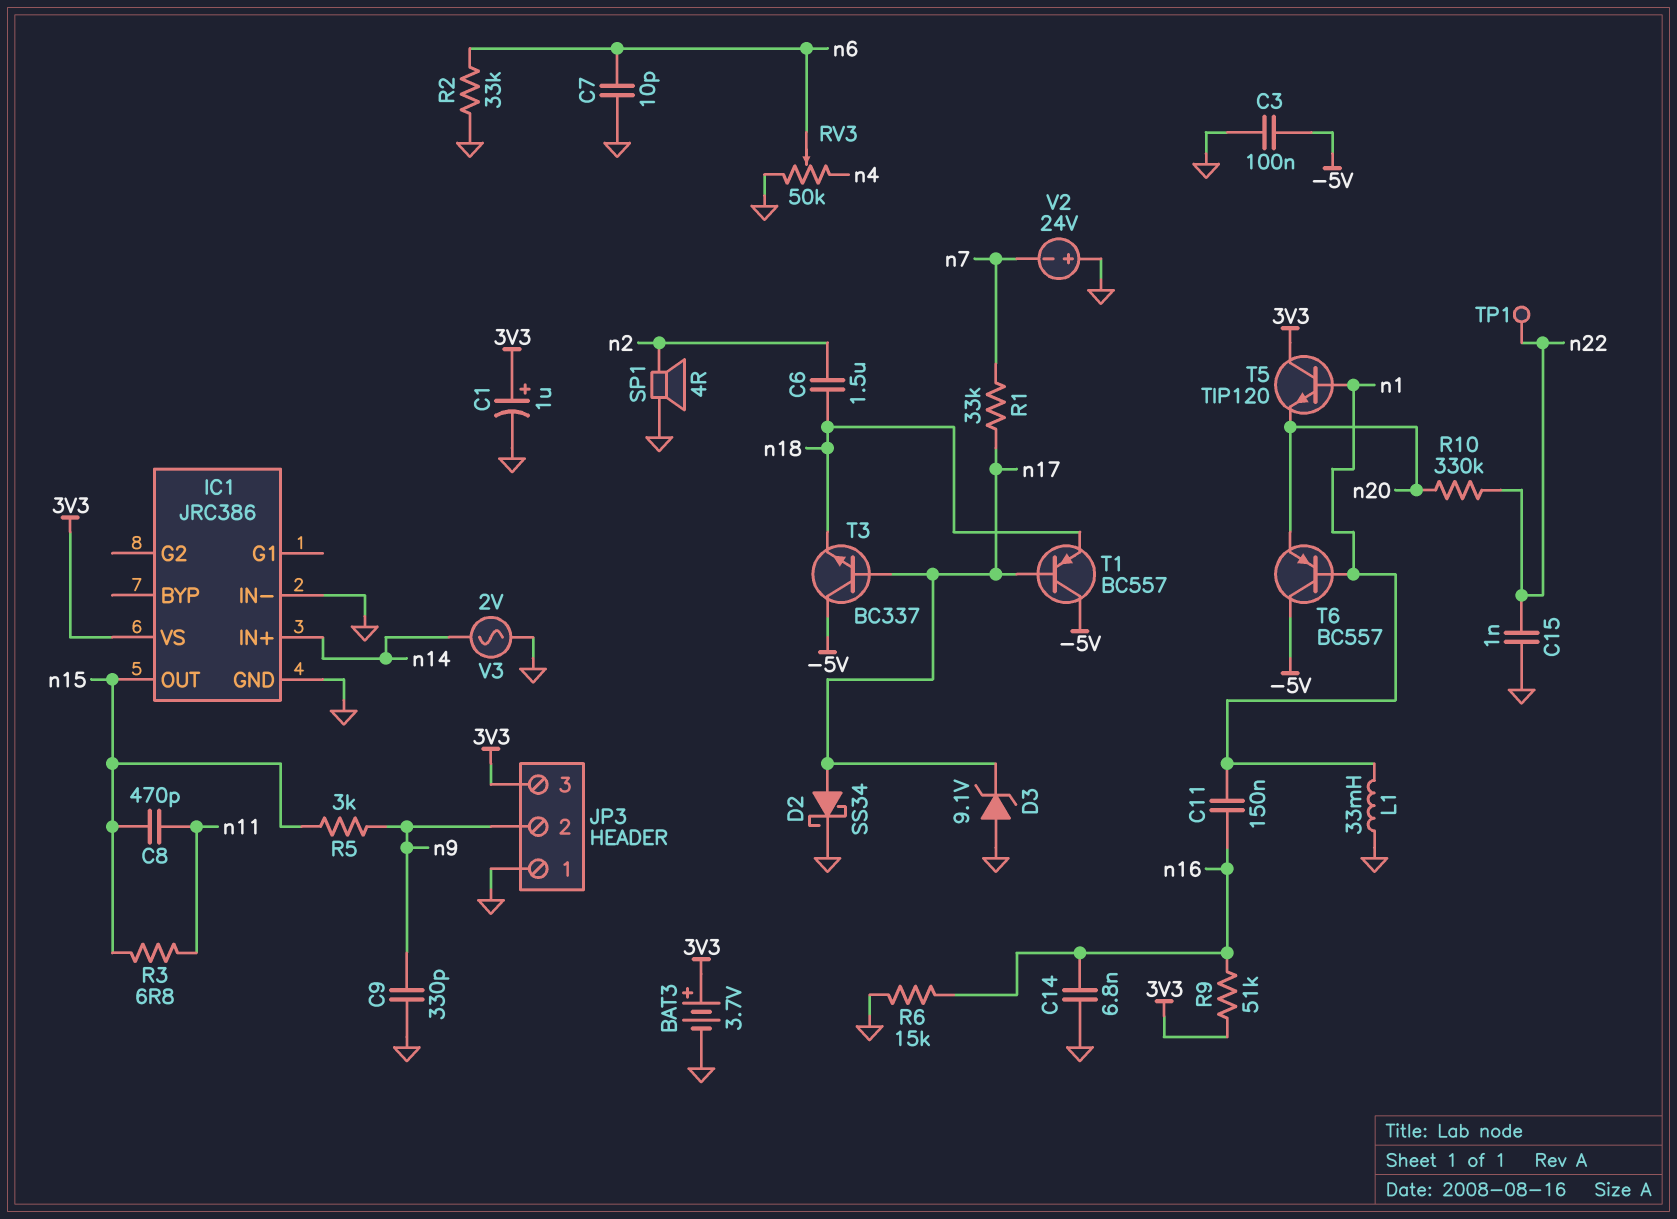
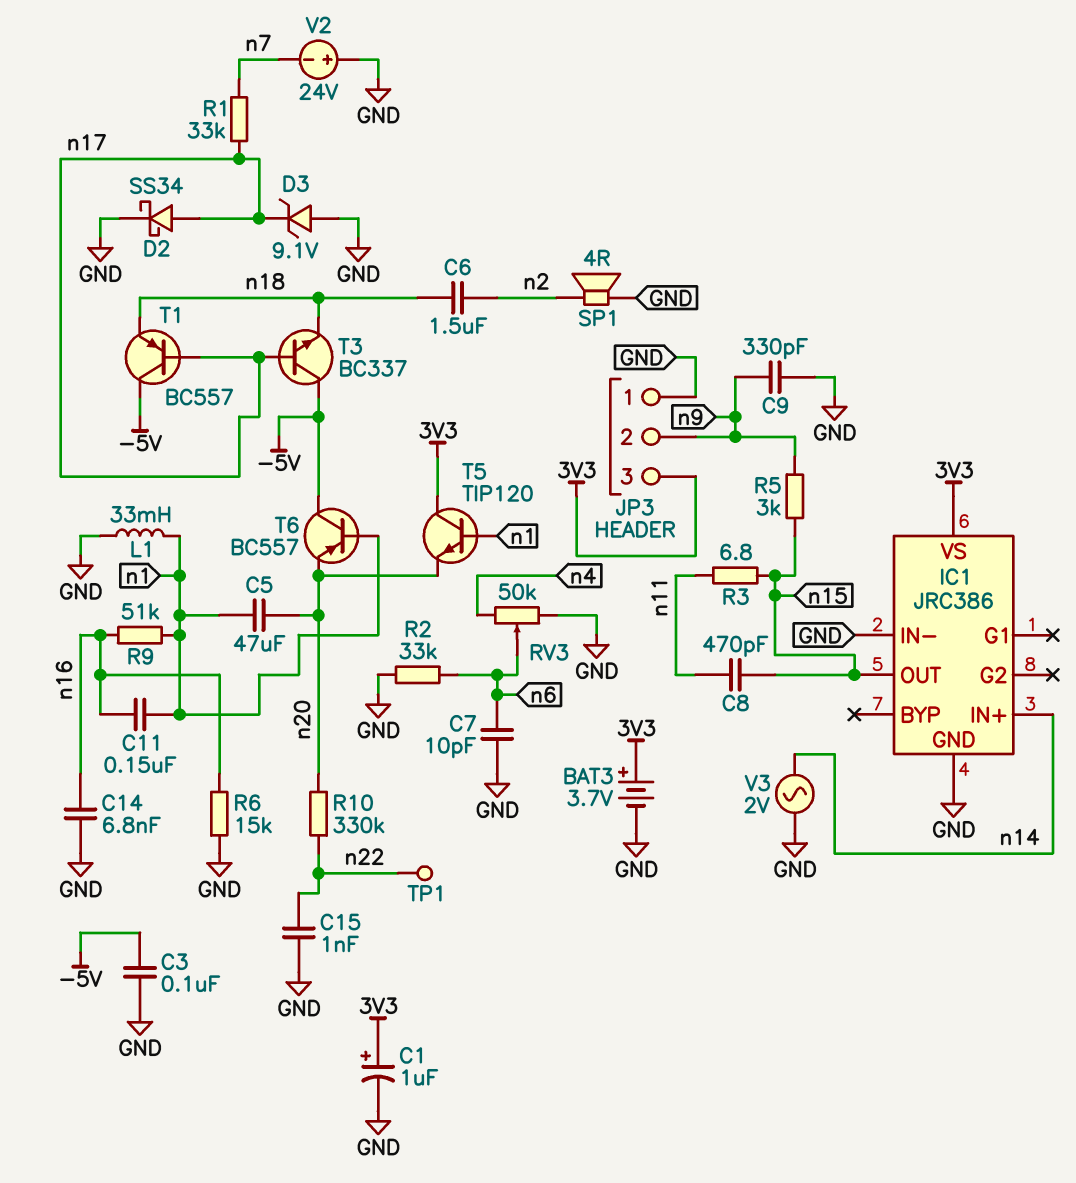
C5: none -> 47uF (n1, n20)
R9: 51k (3V3, n16) -> 51k (n1, n16)

